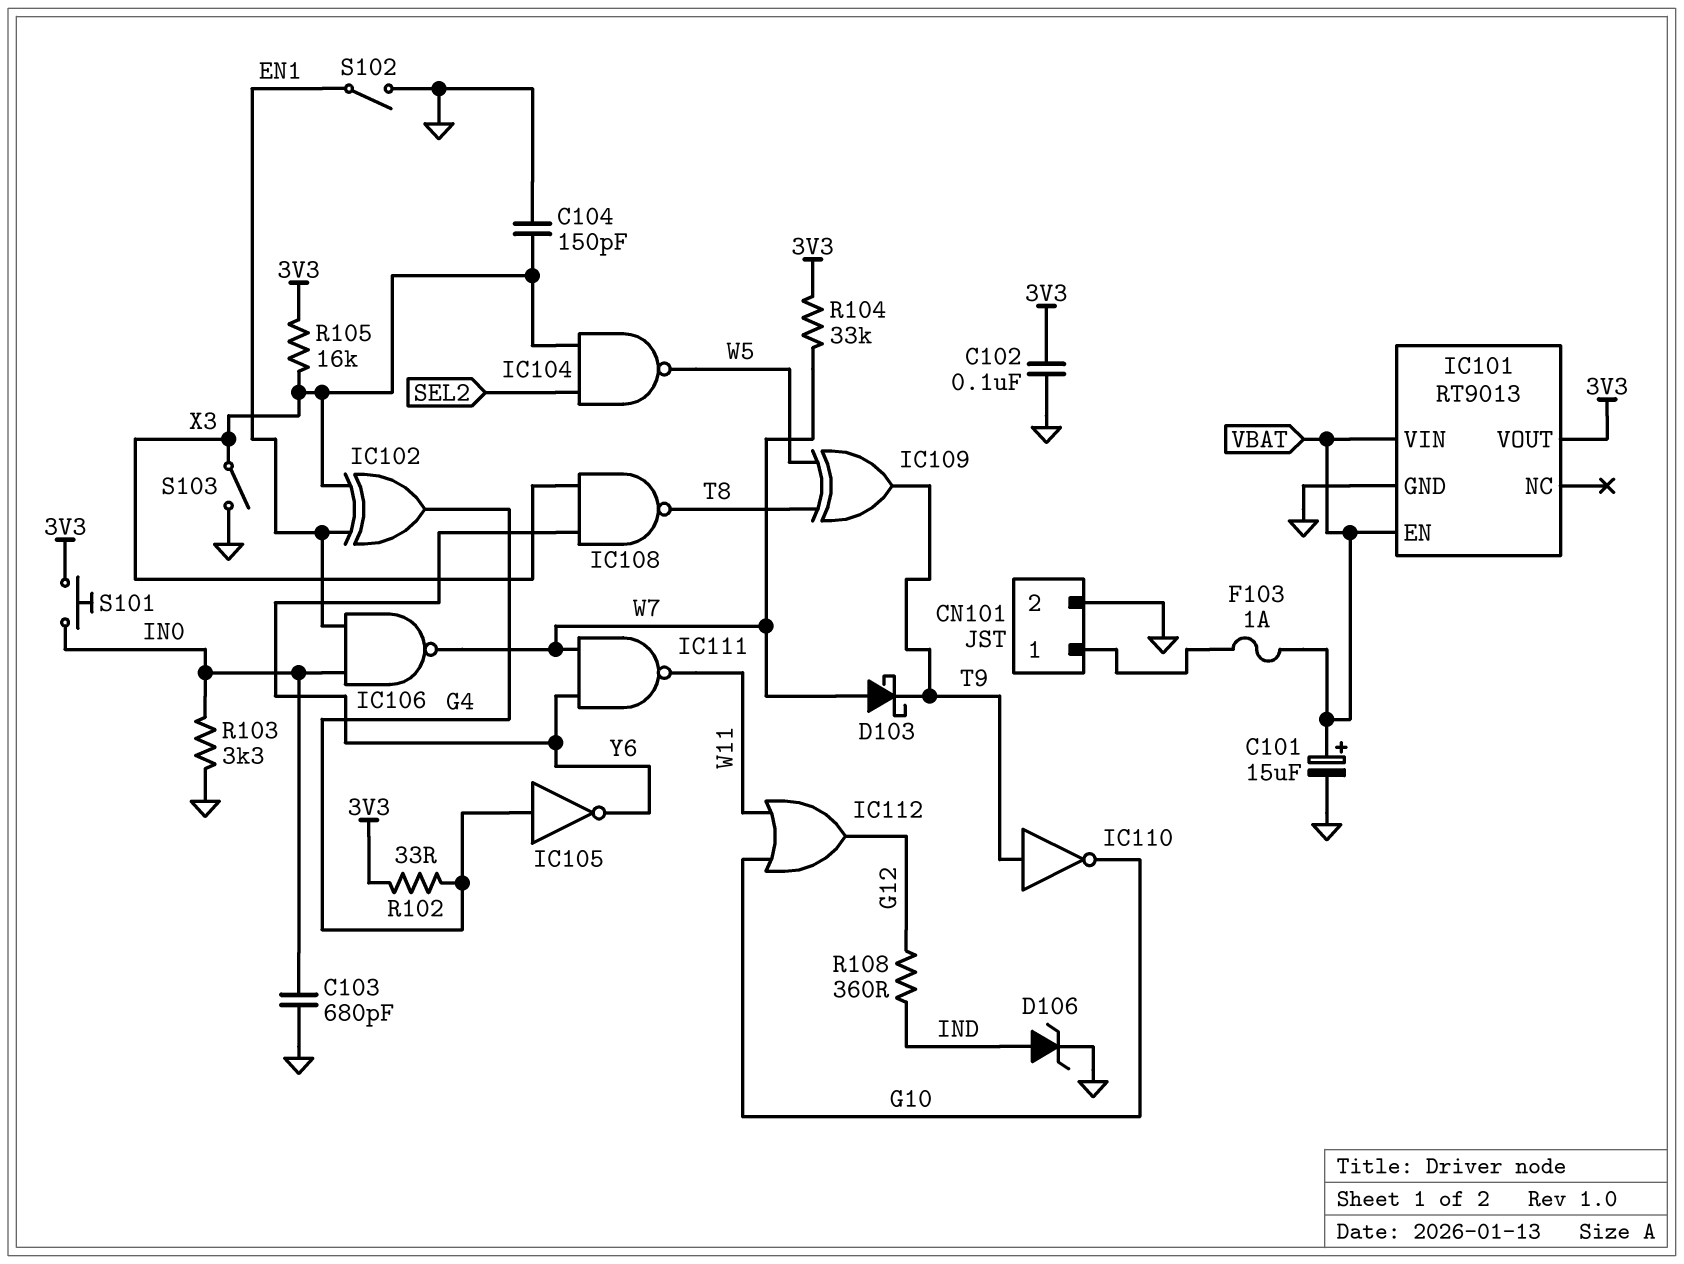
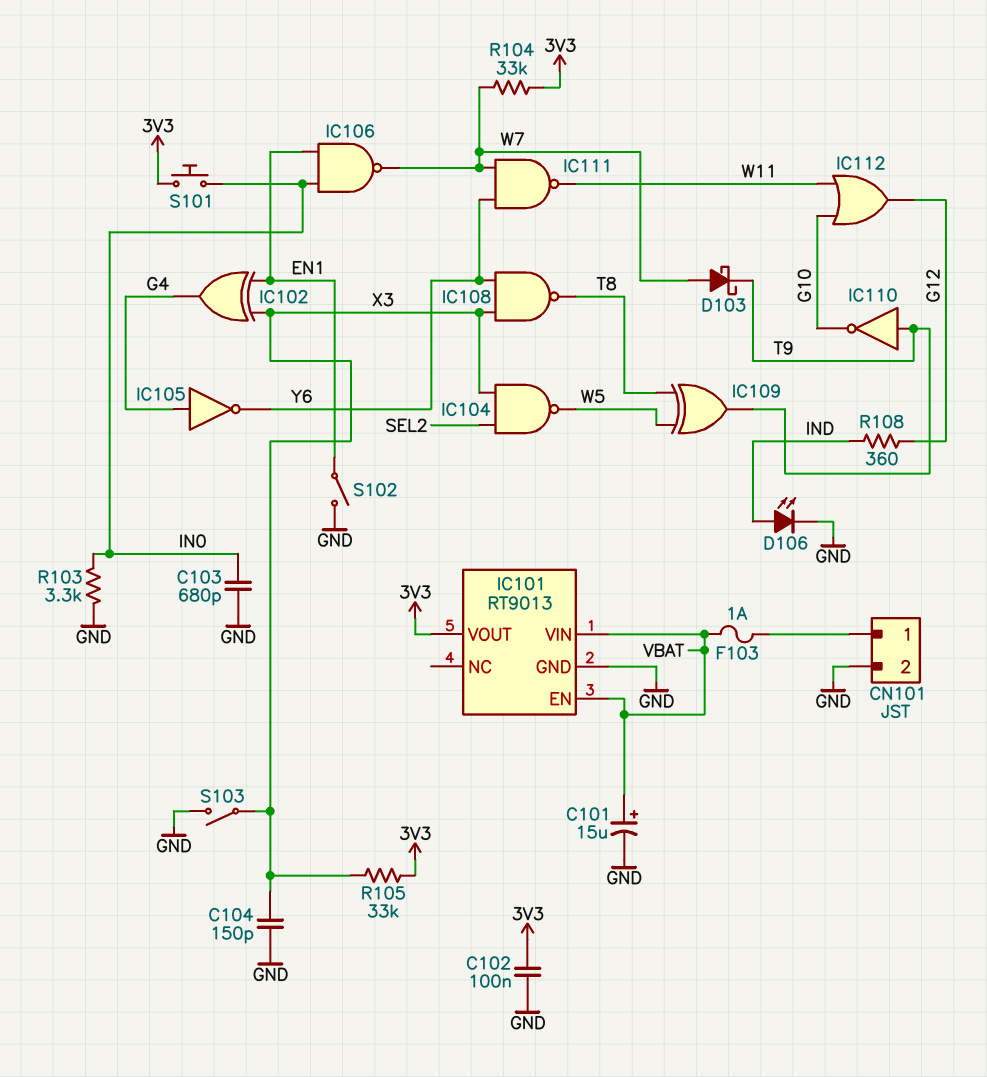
D106: zener (A IND, K GND) -> LED (A IND, K GND)
R102: 33 (3V3, G4) -> none
R105: 16k (3V3, X3) -> 33k (3V3, X3)

